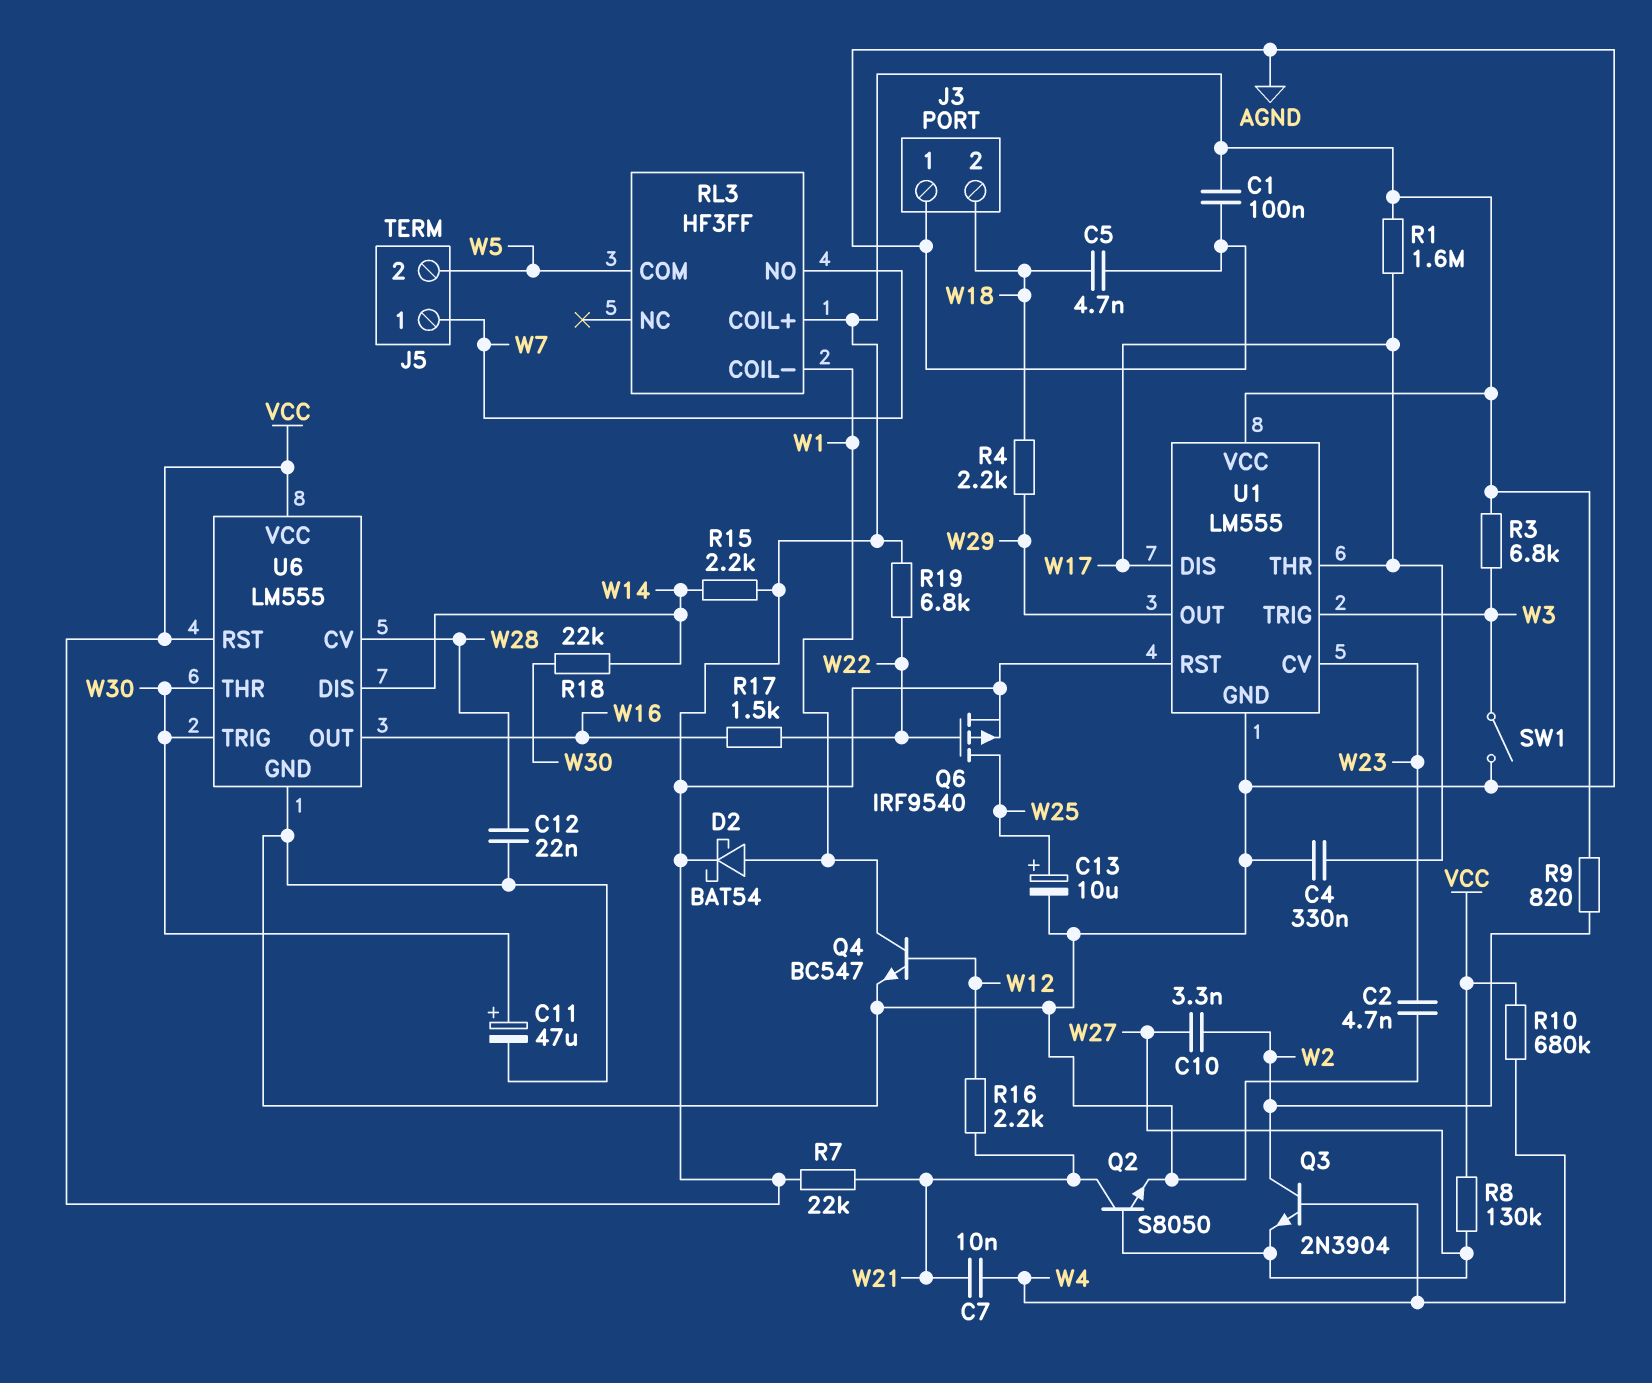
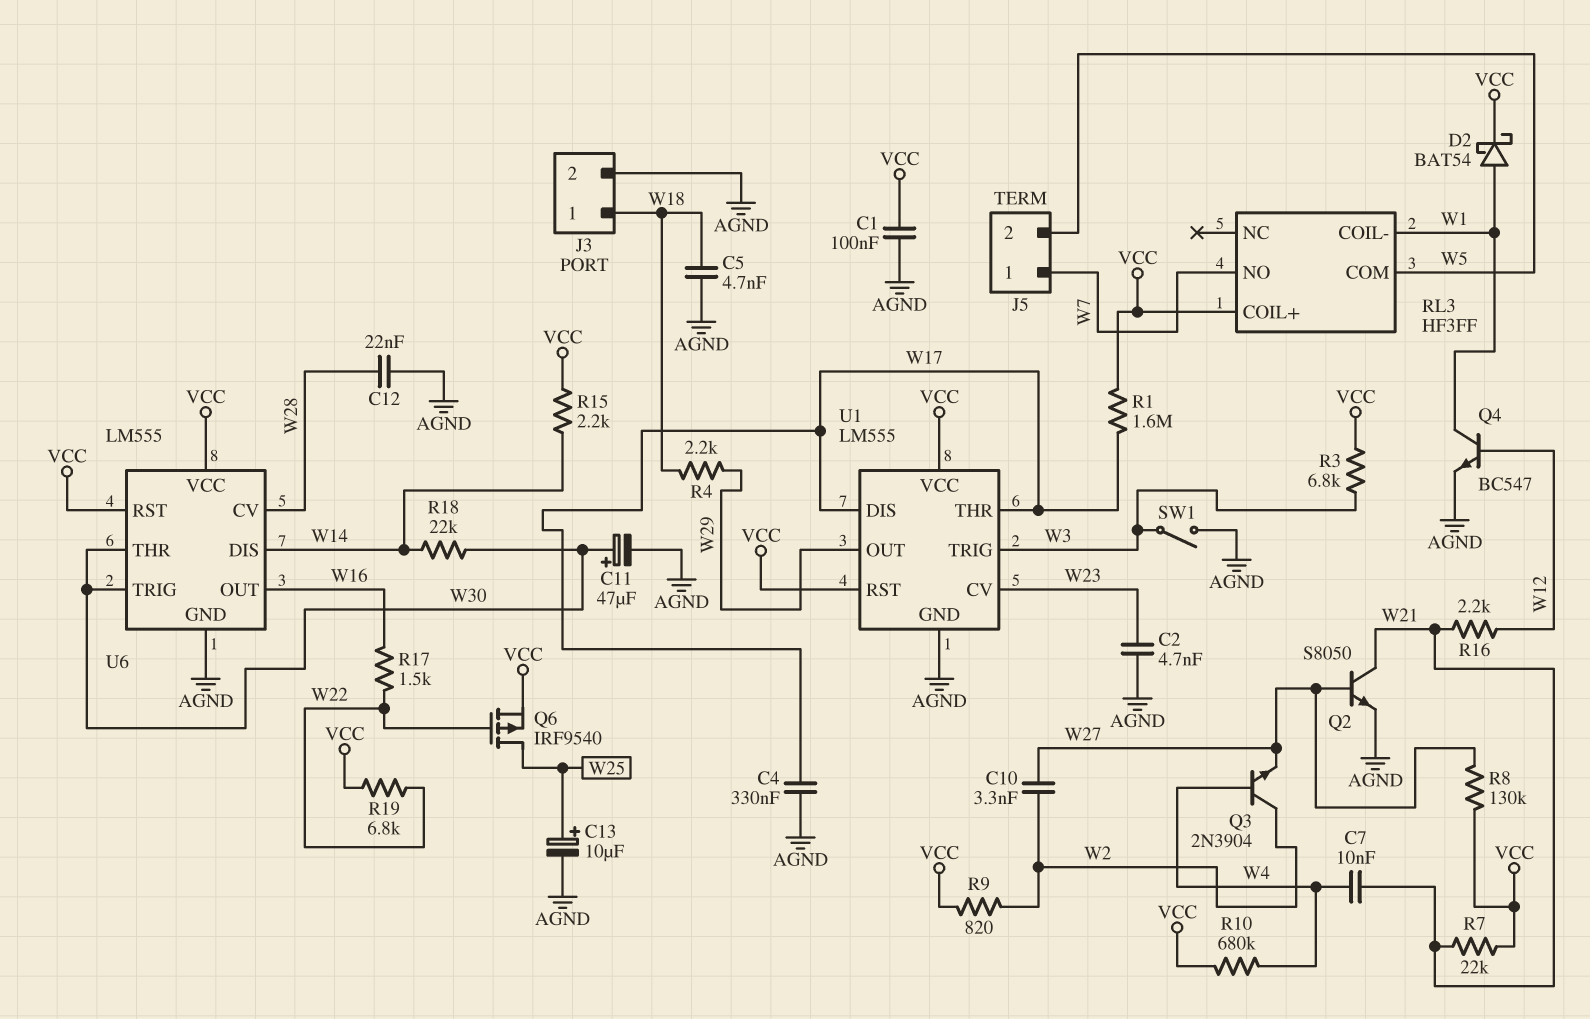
J3 pin 1: AGND -> W18
J3 pin 2: W18 -> AGND

